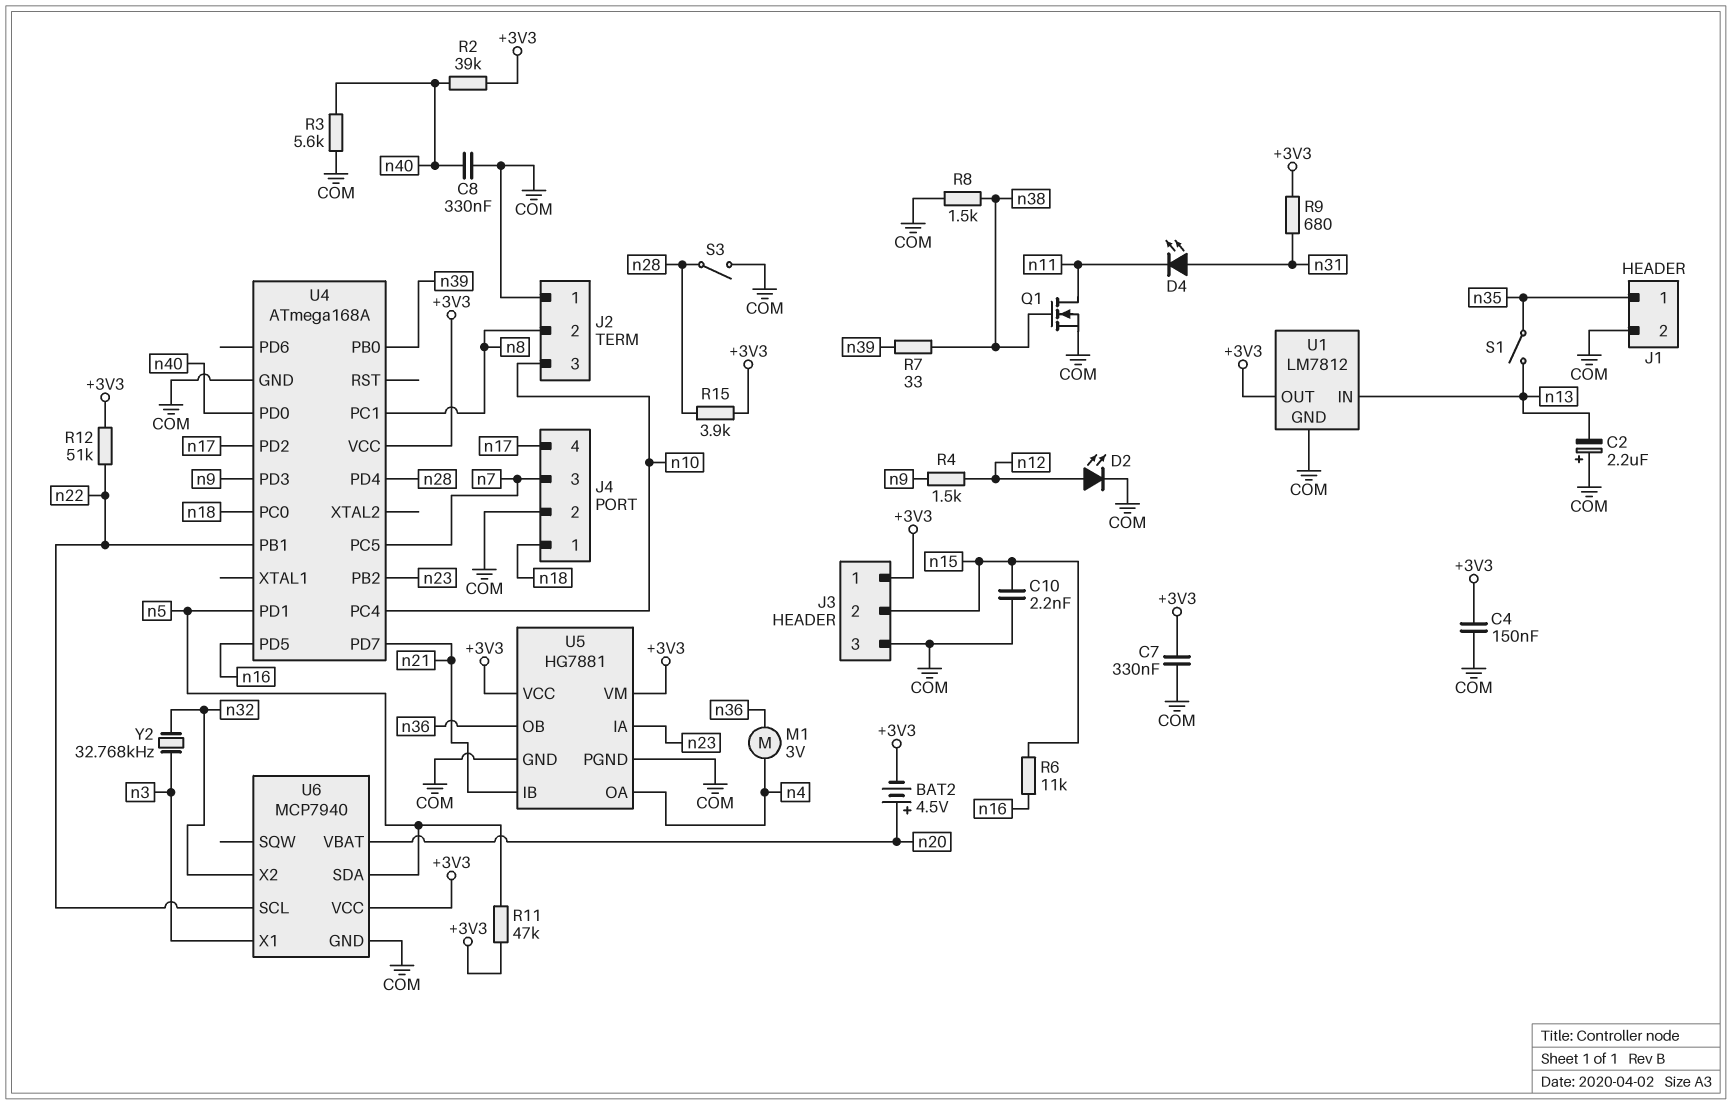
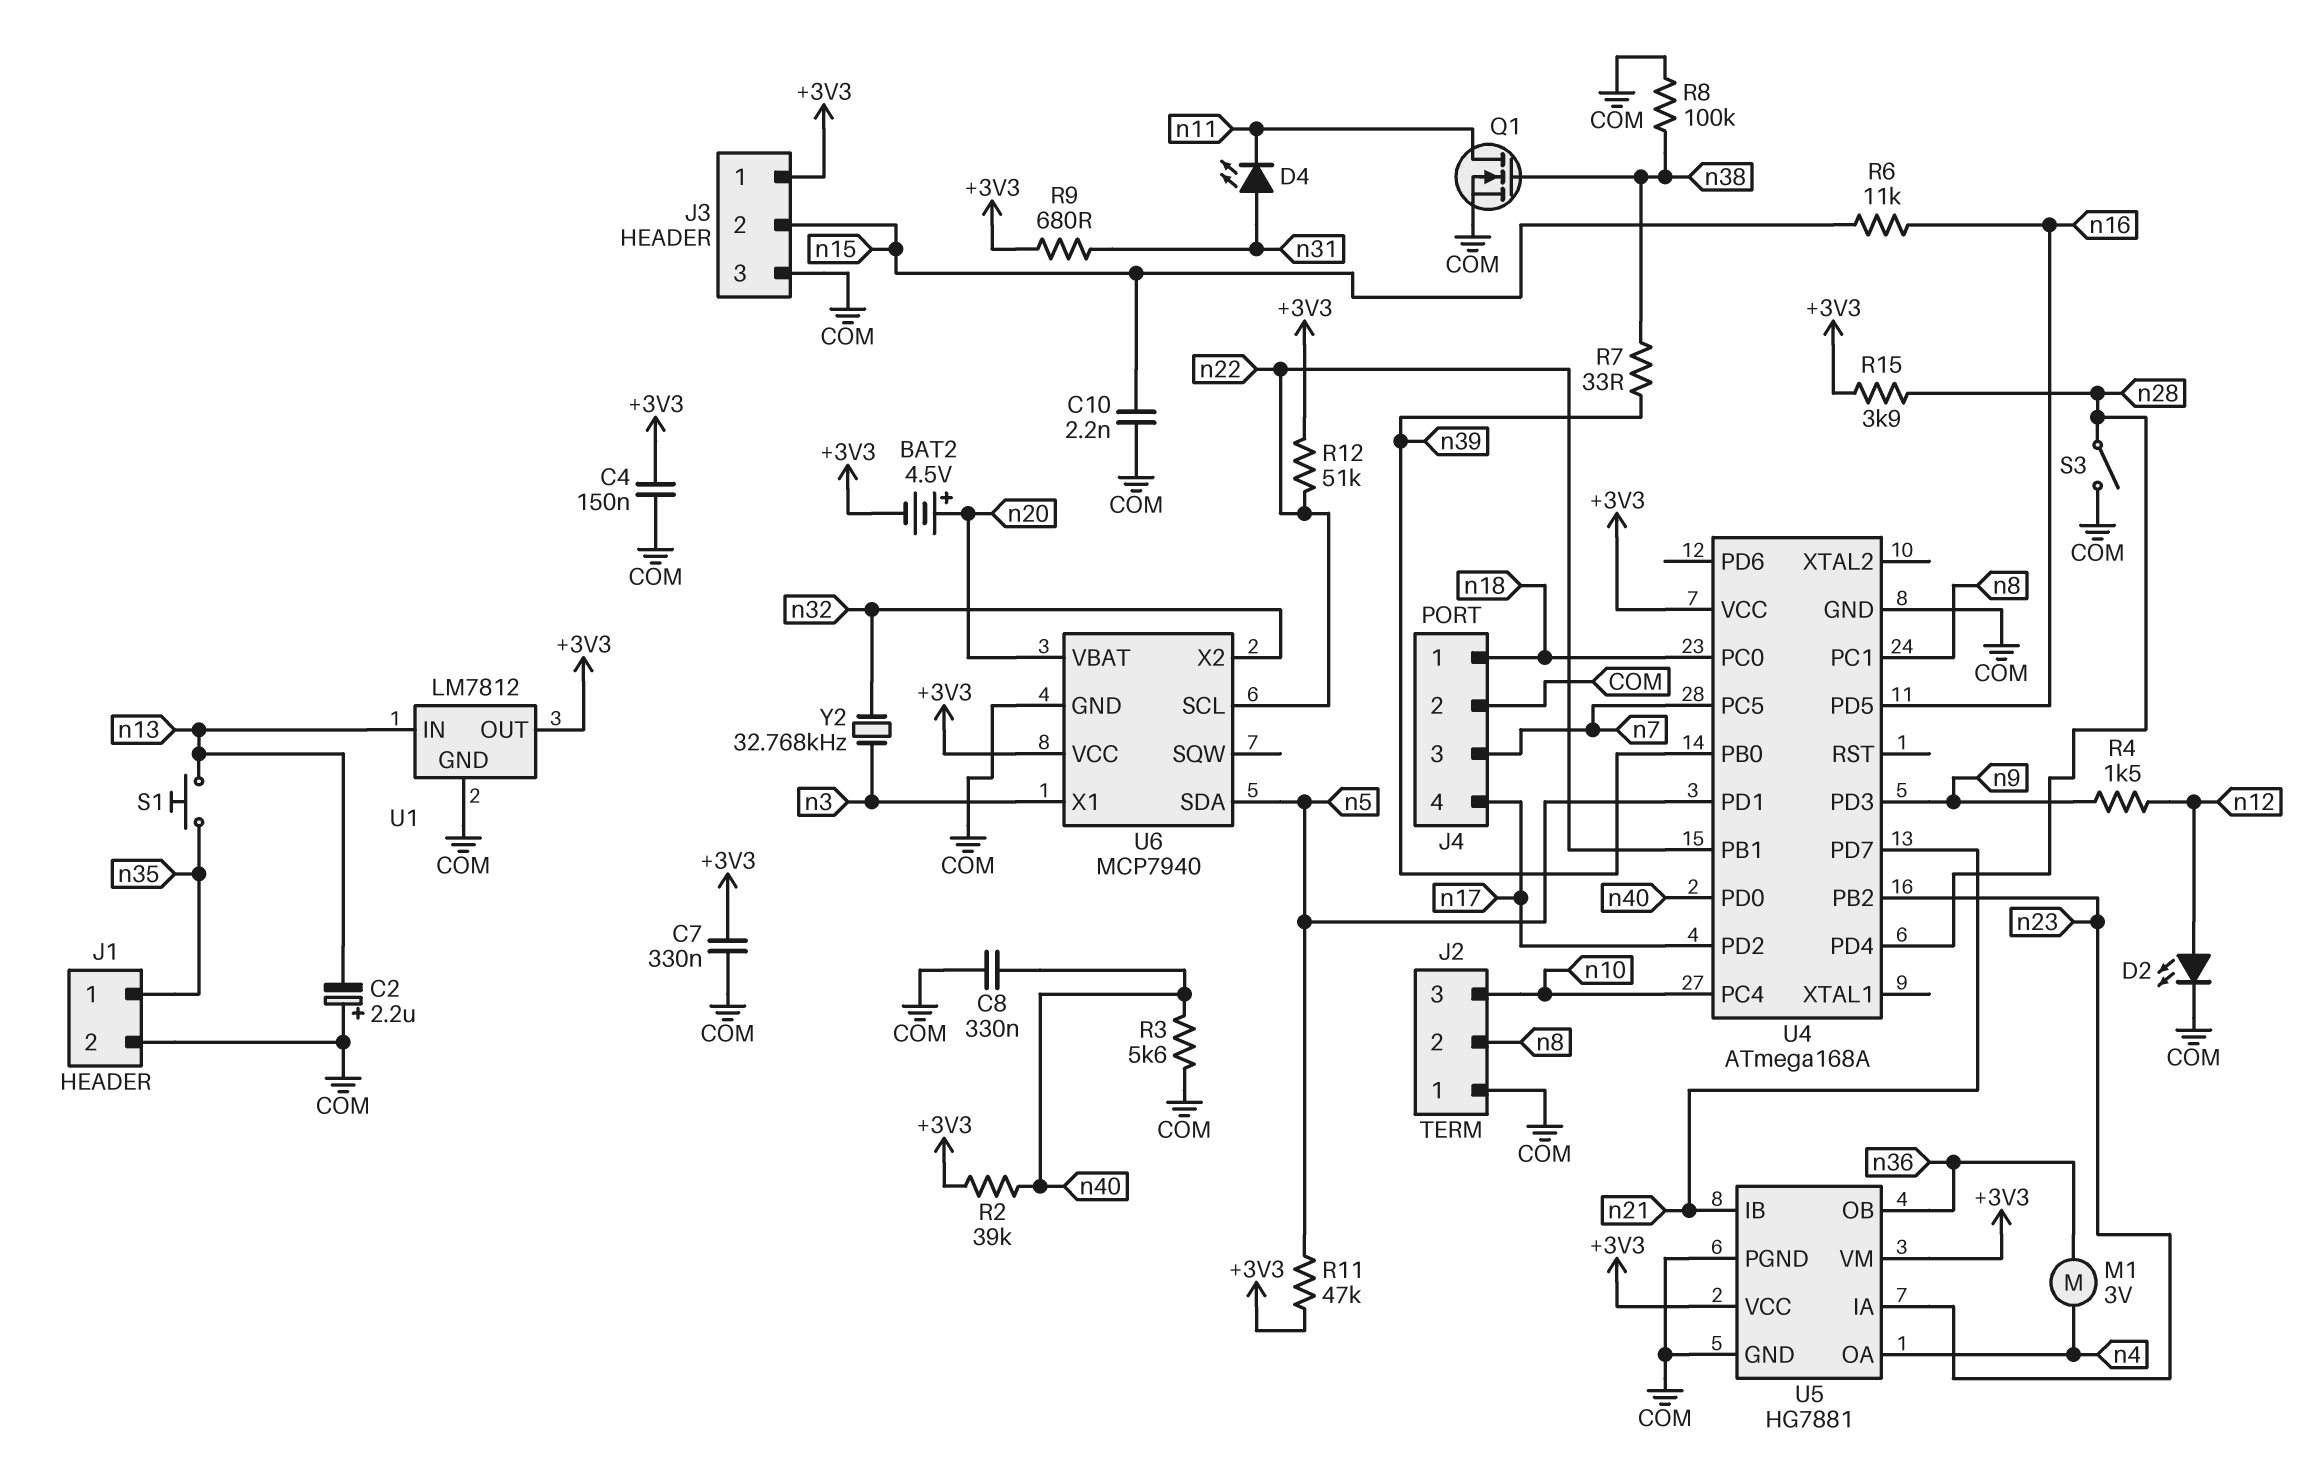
R8: 1.5k (COM, n38) -> 100k (COM, n38)
S1: switch (n13, n35) -> button (n13, n35)

